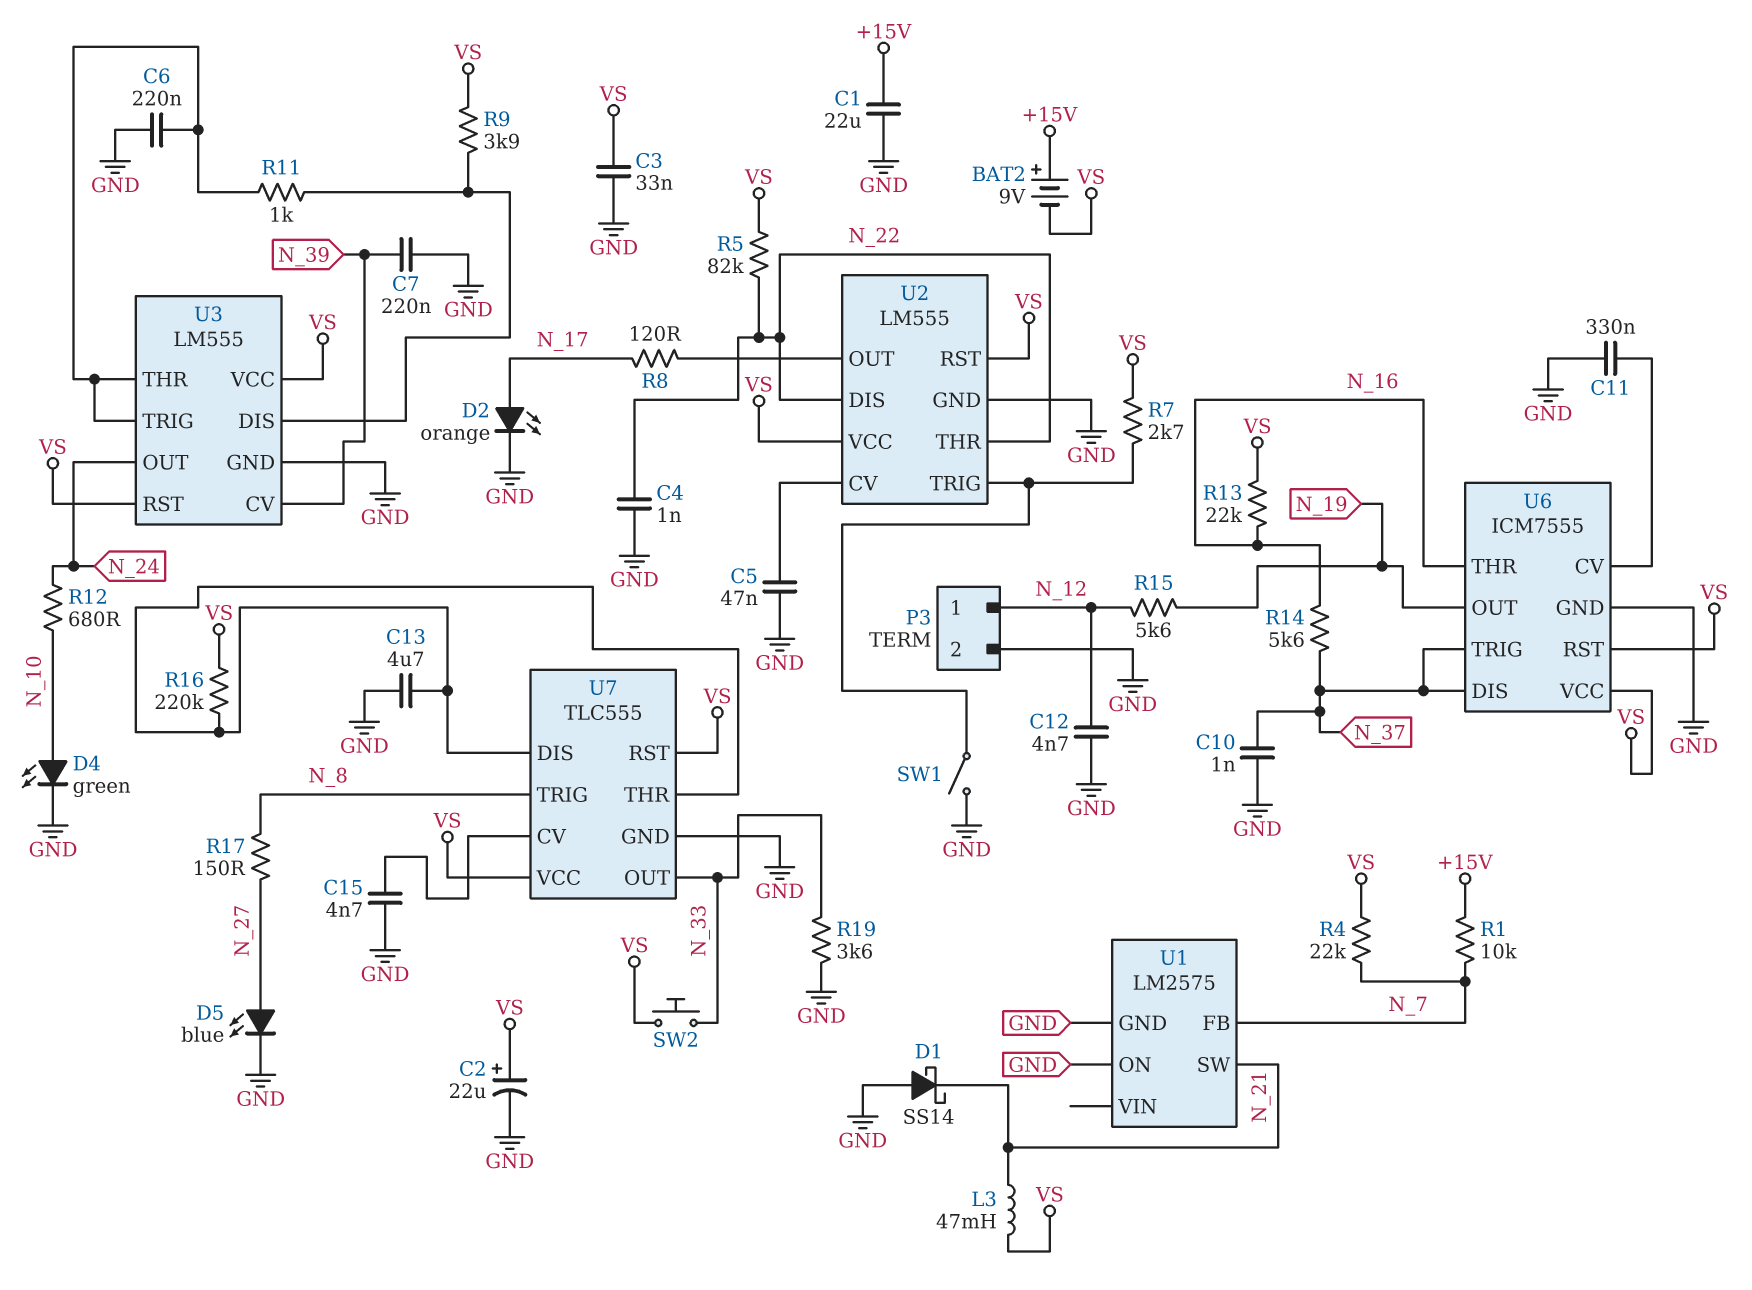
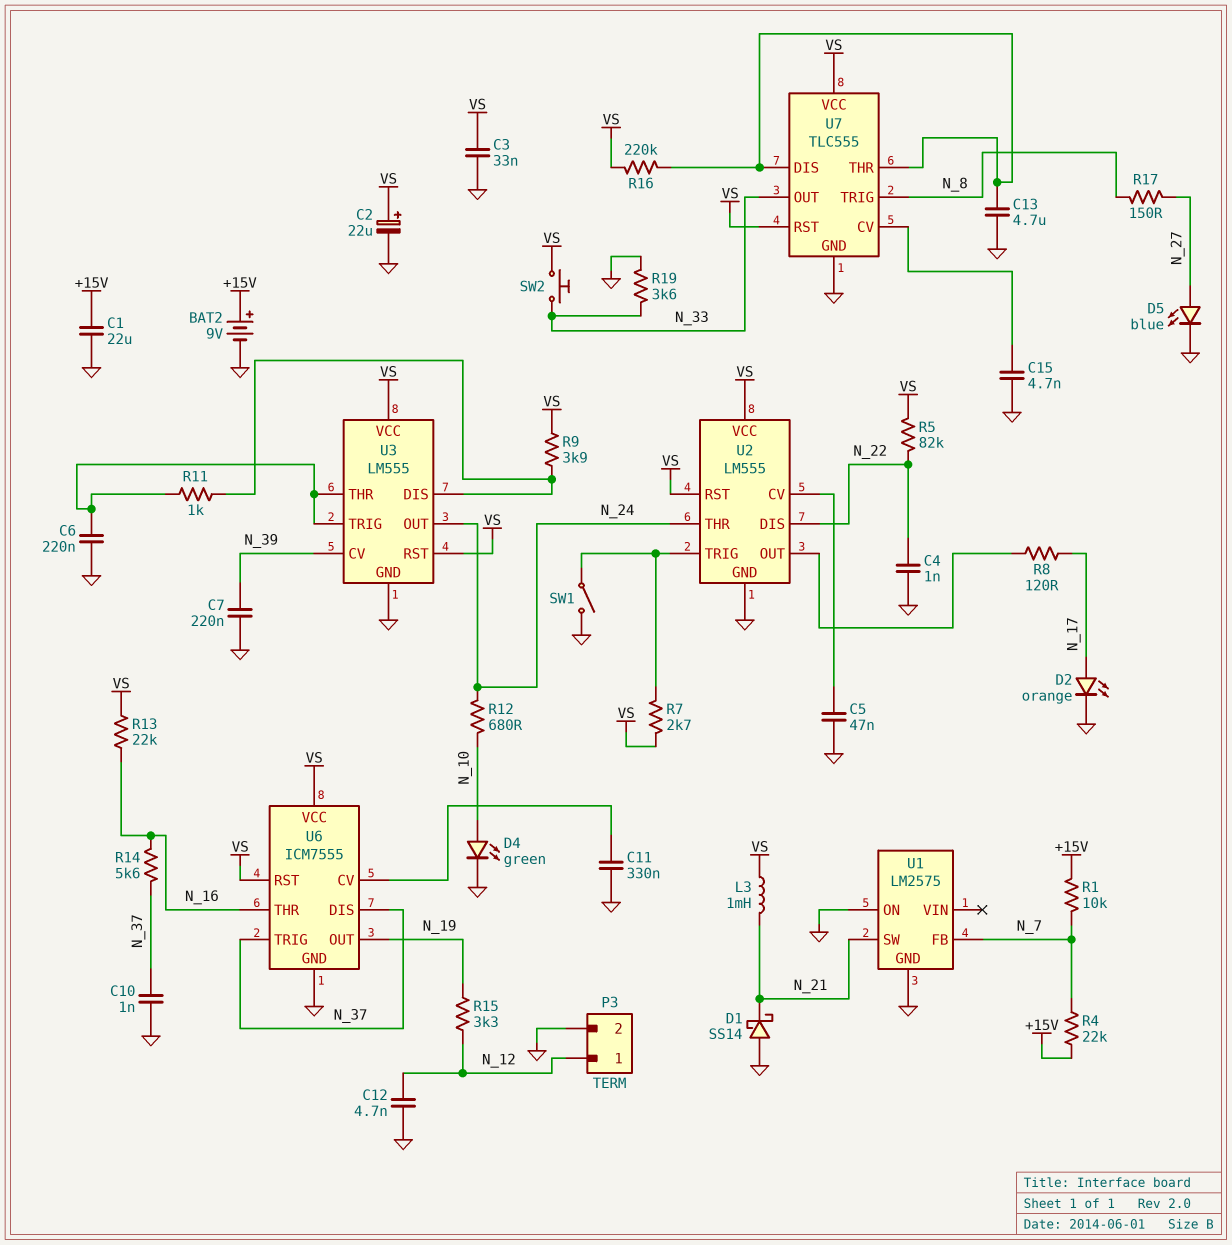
BAT2: 9V (plus +15V, minus VS) -> 9V (plus +15V, minus GND)
L3: 47mH (N_21, VS) -> 1mH (N_21, VS)
R4: 22k (N_7, VS) -> 22k (+15V, N_7)
R15: 5.6k (N_12, N_19) -> 3.3k (N_12, N_19)
U2 pin THR: N_22 -> N_24

